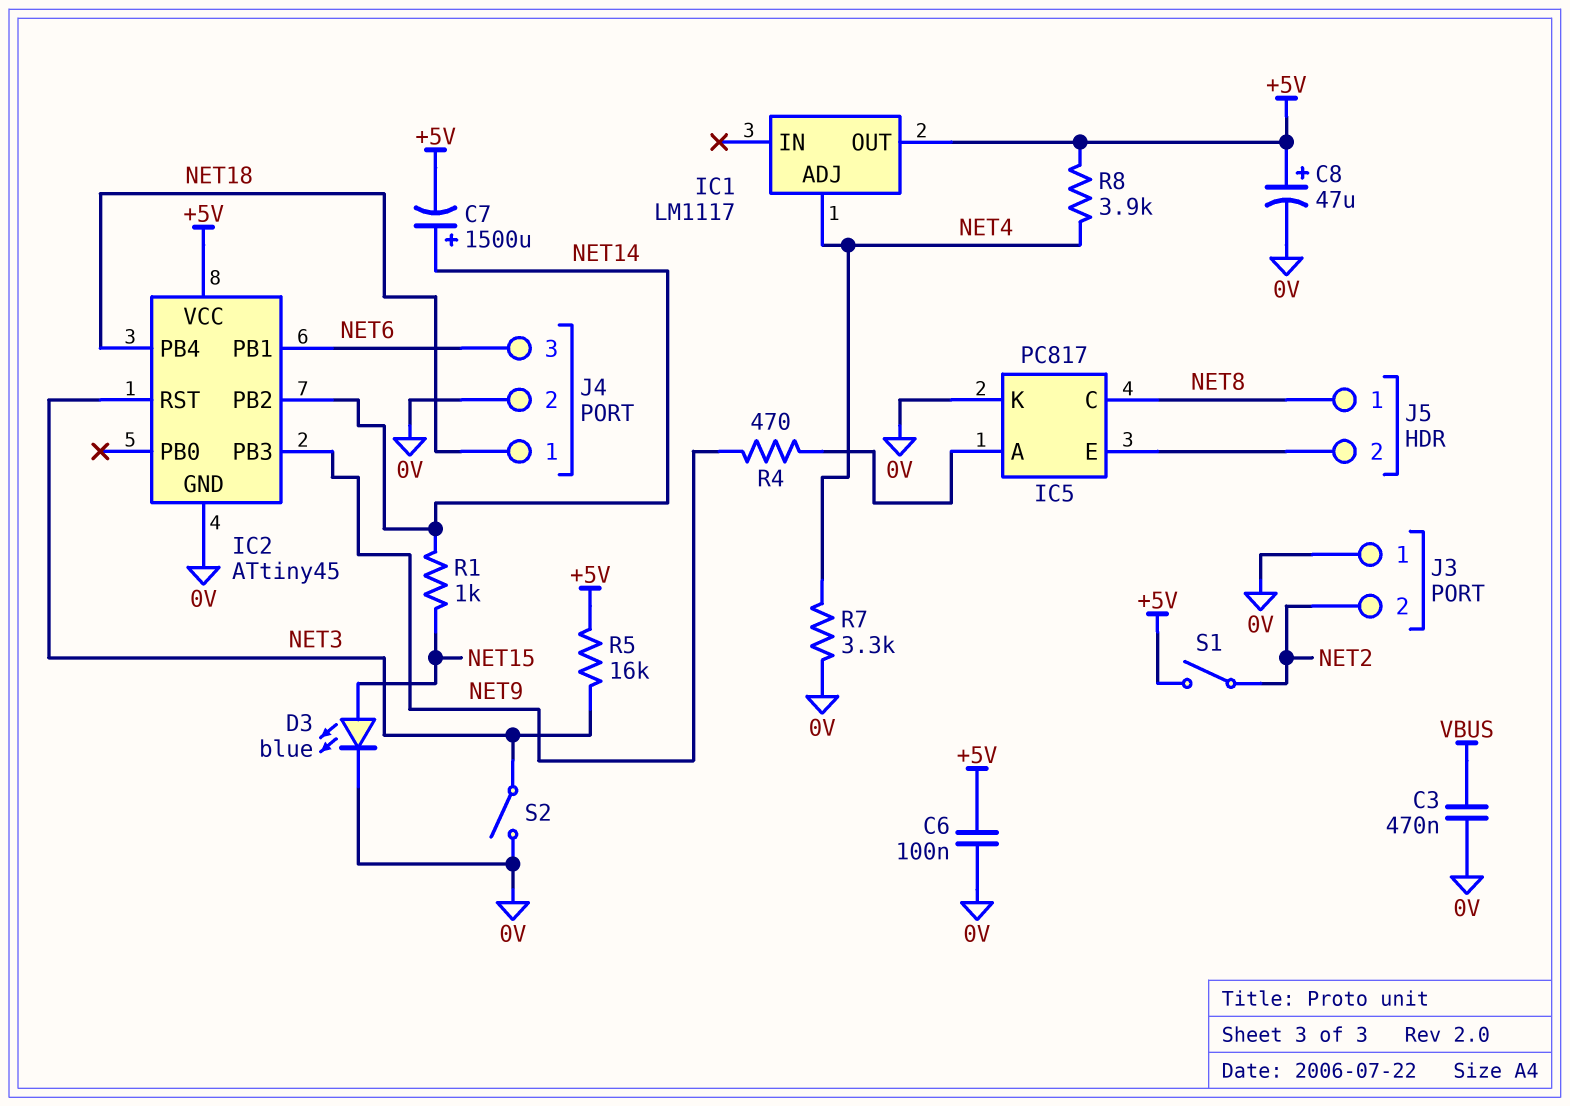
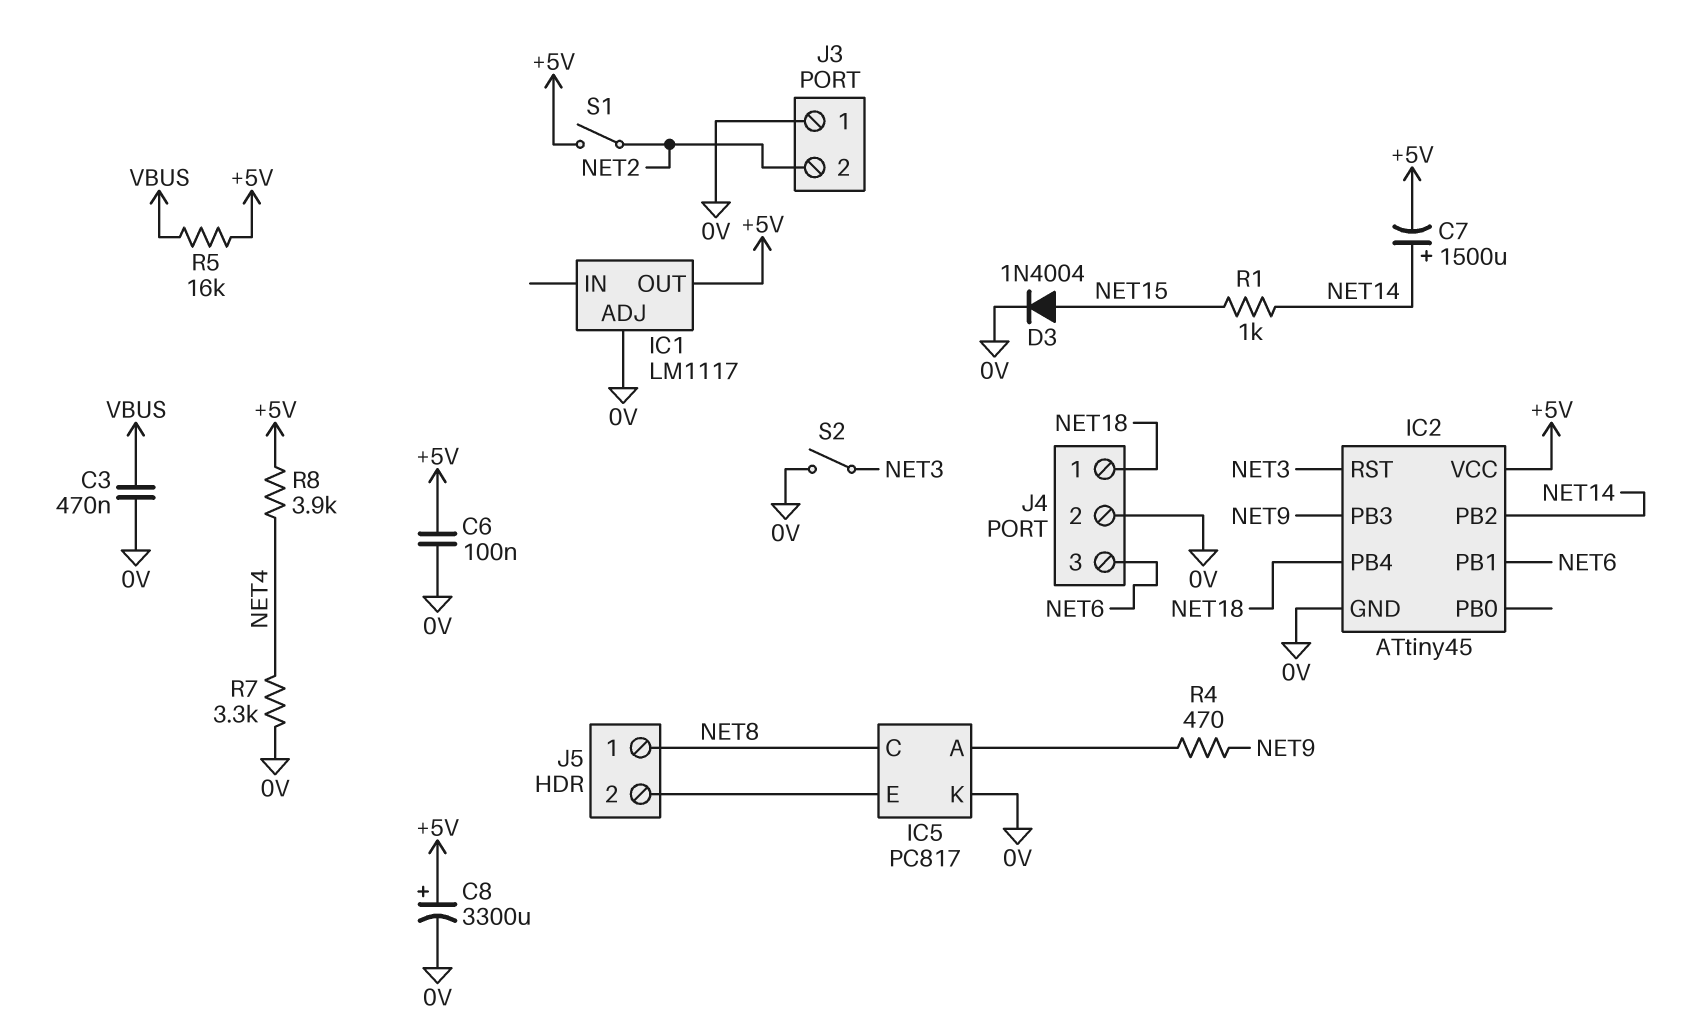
C8: 47uF (plus +5V, minus 0V) -> 3300uF (plus +5V, minus 0V)
D3: LED blue (A NET15, K 0V) -> diode 1N4004 (A NET15, K 0V)
IC1 pin ADJ: NET4 -> 0V
R5: 16k (+5V, NET3) -> 16k (+5V, VBUS)

